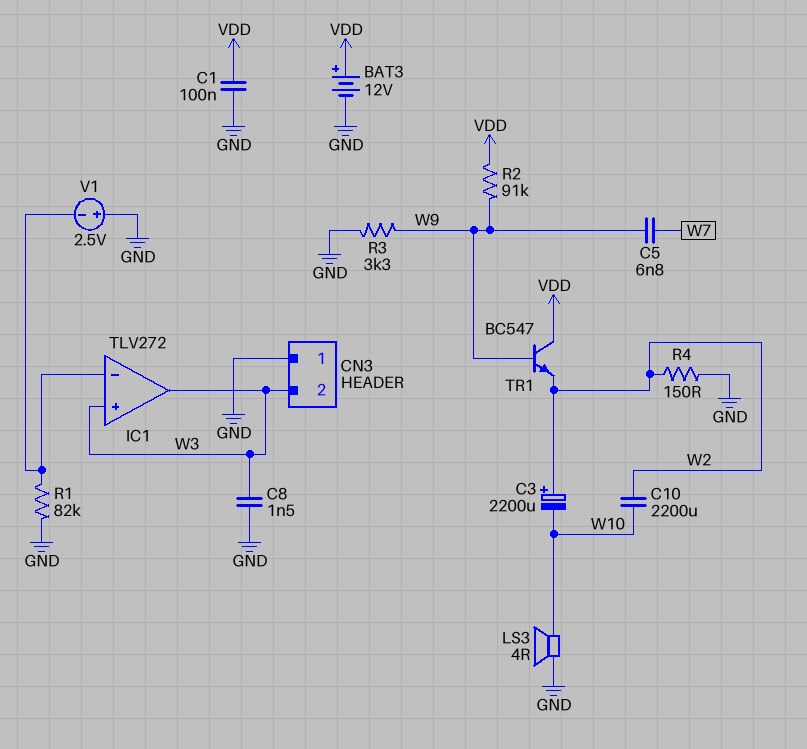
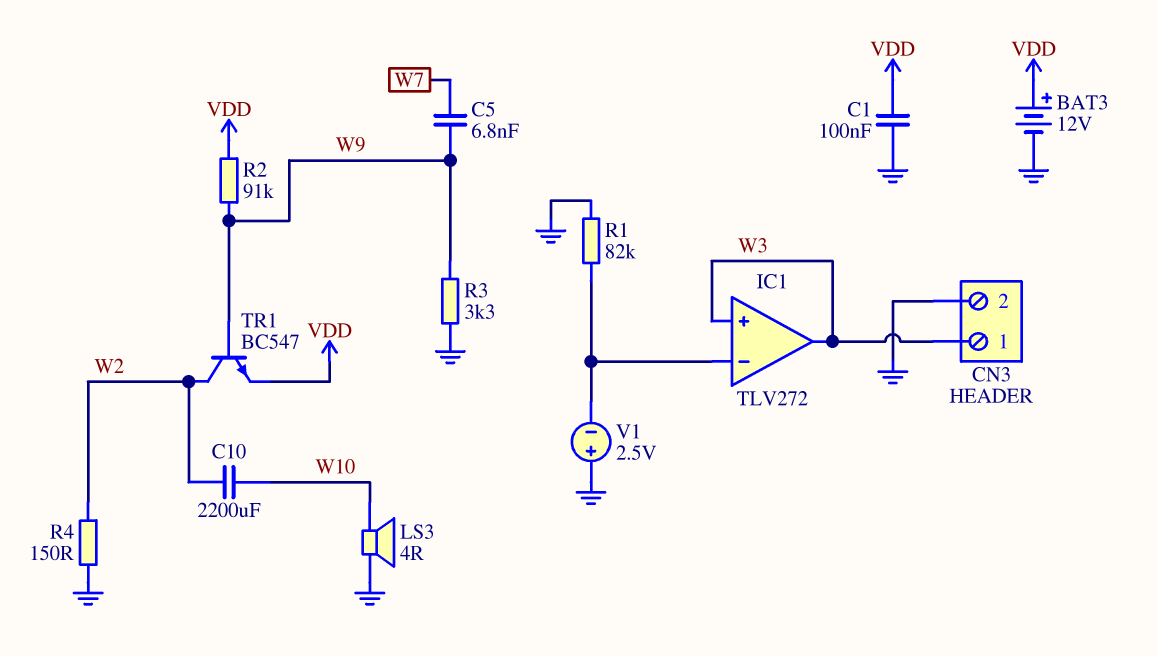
C3: 2200uF (plus W2, minus W10) -> none
C8: 1.5nF (GND, W3) -> none
CN3 pin 1: GND -> W3
CN3 pin 2: W3 -> GND
TR1: NPN BC547 (B W9, C VDD, E W2) -> NPN BC547 (B W9, C W2, E VDD)

